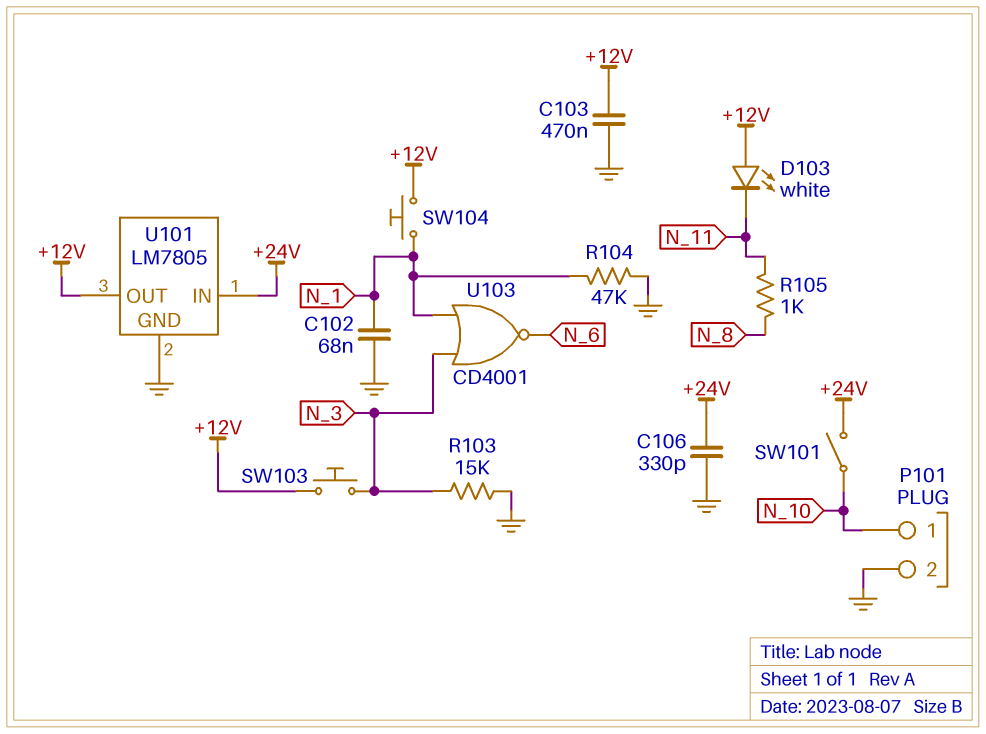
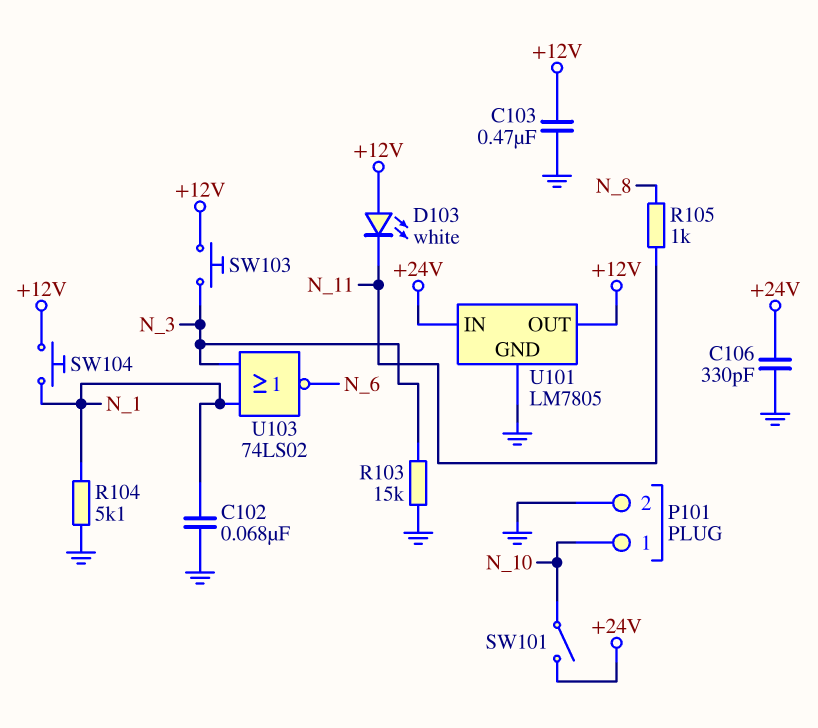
R104: 47k (GND, N_1) -> 5.1k (GND, N_1)
U103: NOR CD4001 (in N_1, in N_3, out N_6) -> NOR 74LS02 (in N_1, in N_3, out N_6)

